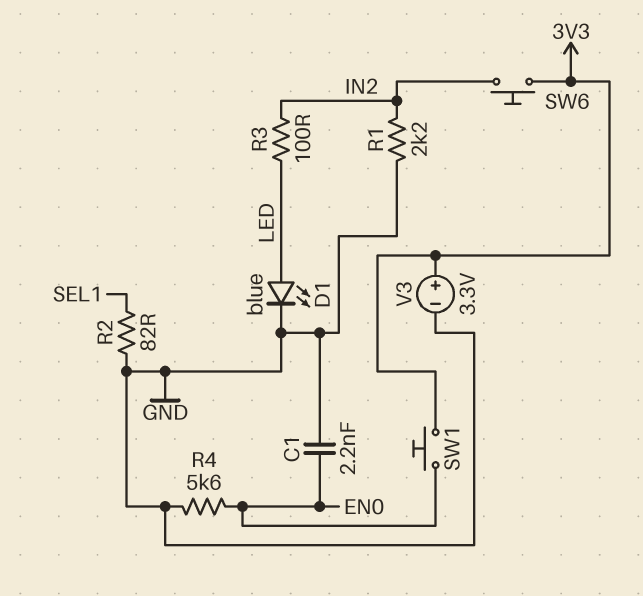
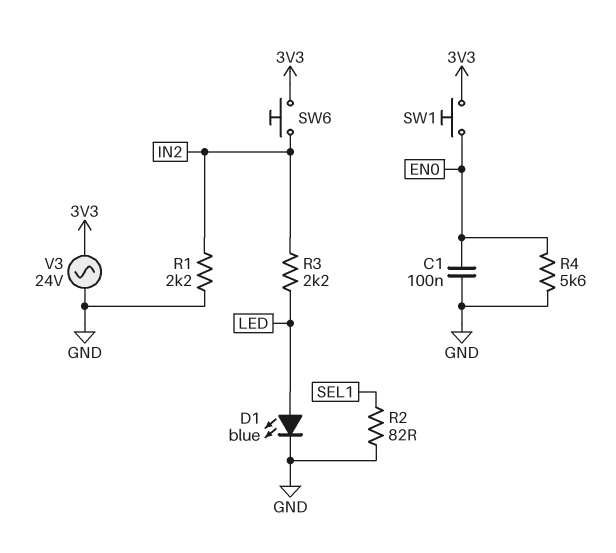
C1: 2.2nF (EN0, GND) -> 100nF (EN0, GND)
R3: 100 (IN2, LED) -> 2.2k (IN2, LED)
V3: 3.3V (plus 3V3, minus GND) -> AC 24V (3V3, GND)

